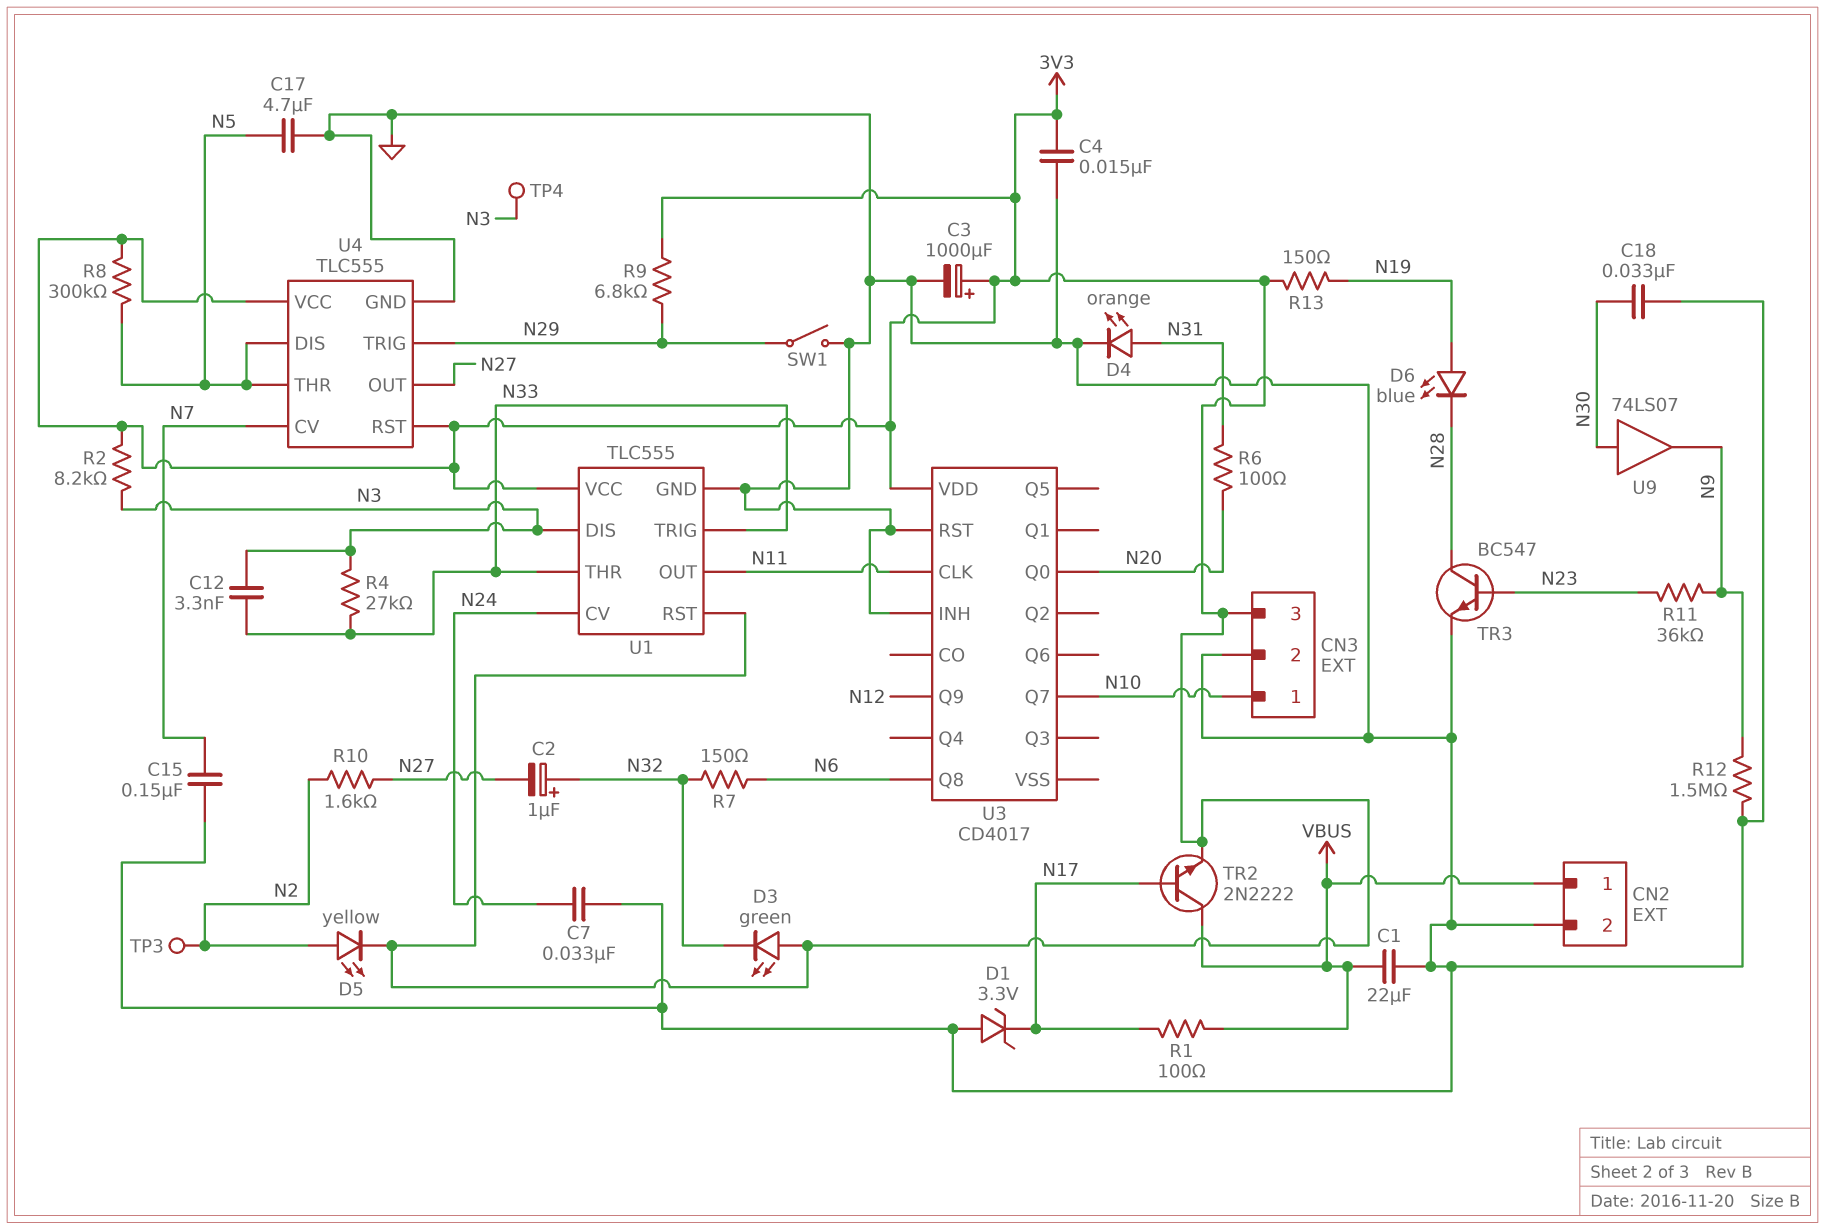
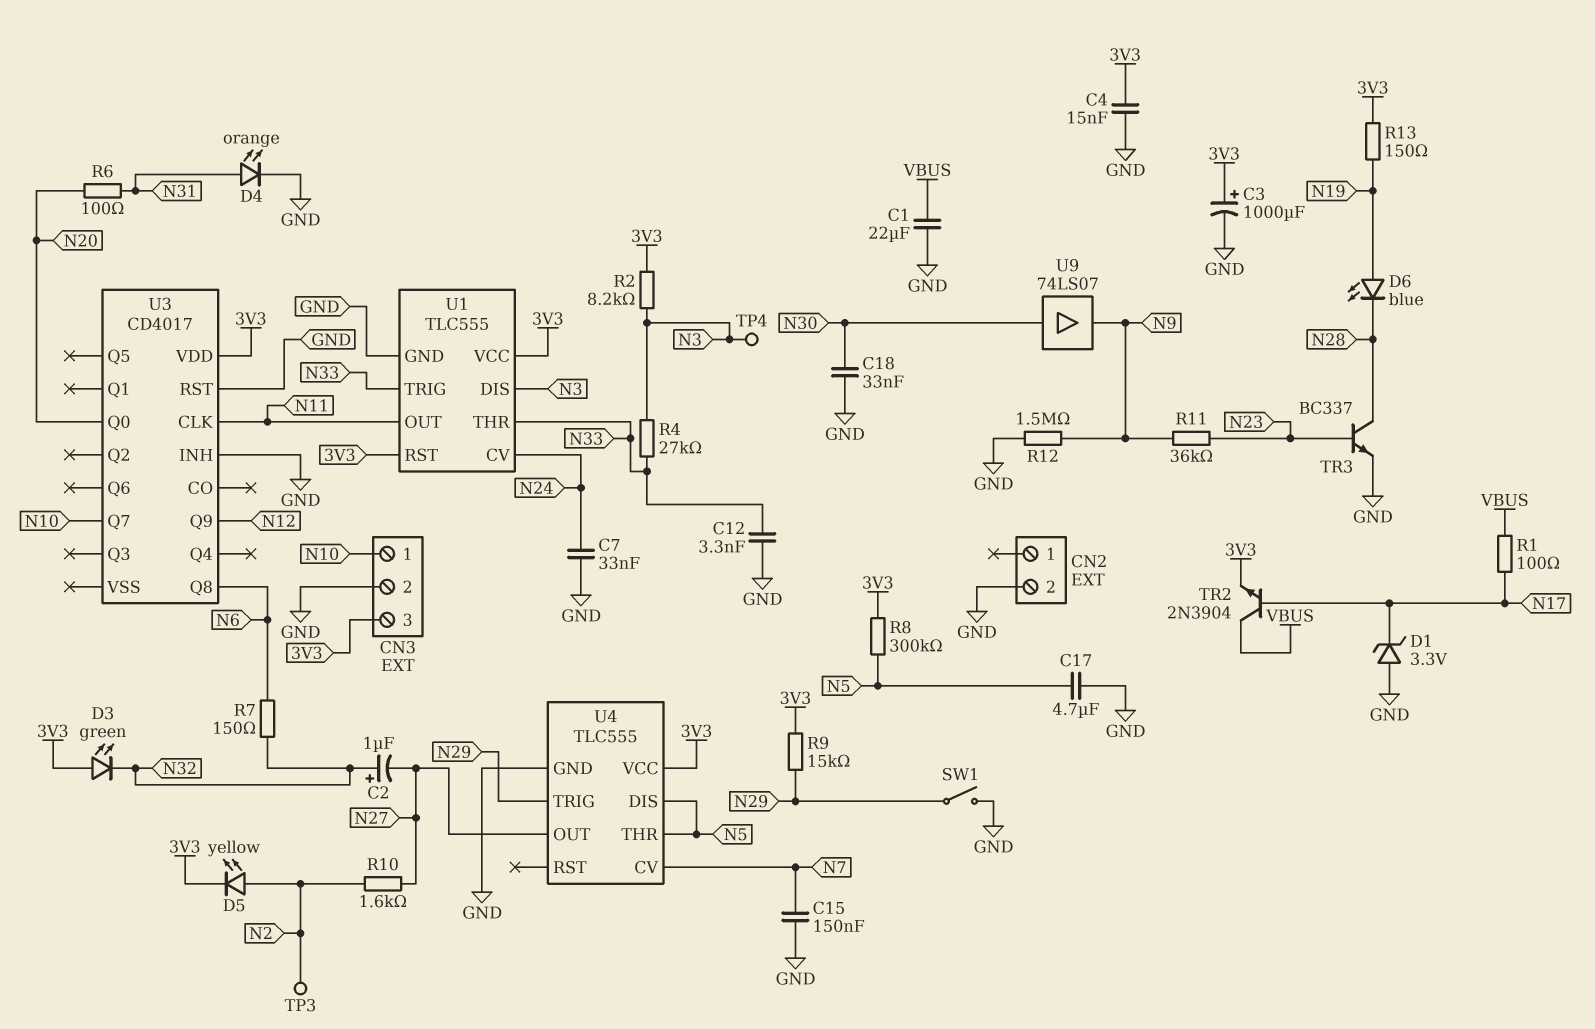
C12: 3.3nF (N3, N33) -> 3.3nF (GND, N33)
CN2 pin 1: VBUS -> none
R9: 6.8k (3V3, N29) -> 15k (3V3, N29)
TR2: NPN 2N2222 (B N17, C VBUS, E 3V3) -> NPN 2N3904 (B N17, C VBUS, E 3V3)
TR3: NPN BC547 (B N23, C N28, E GND) -> NPN BC337 (B N23, C N28, E GND)
U4 pin RST: 3V3 -> none

